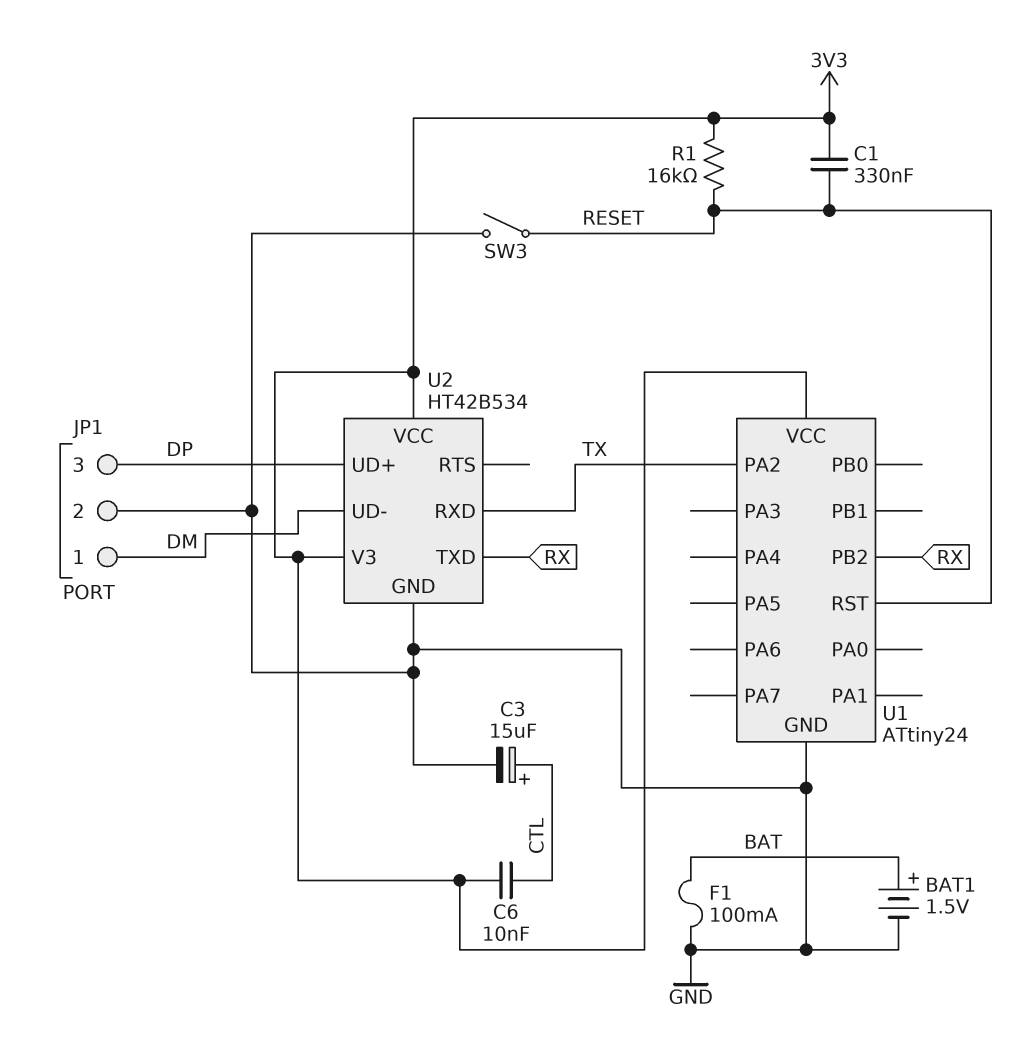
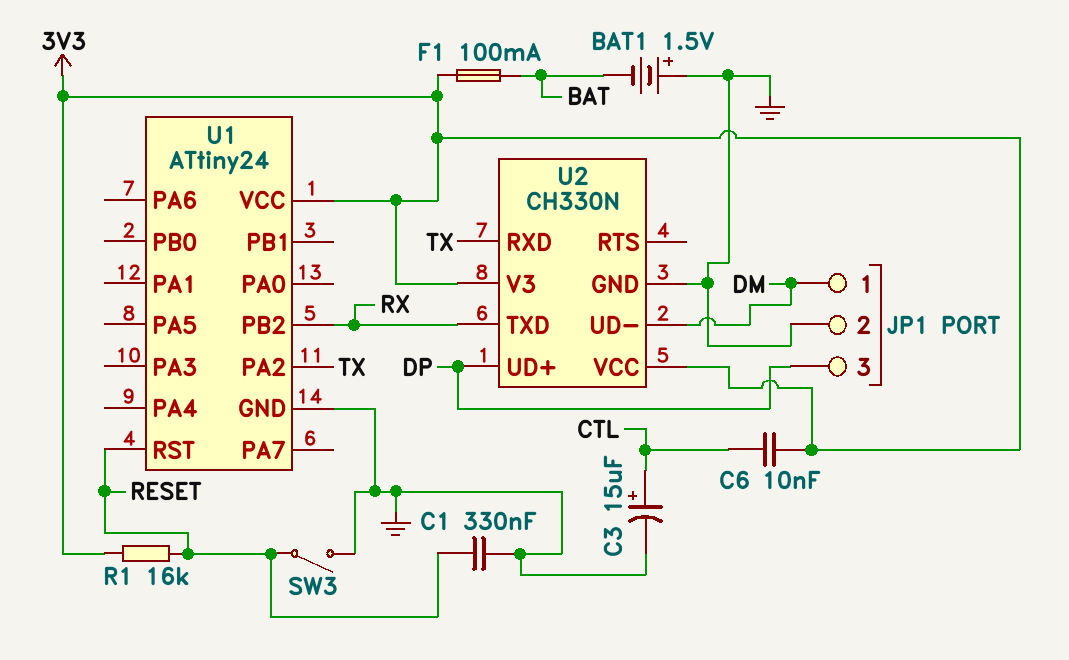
BAT1: 1.5V (plus BAT, minus GND) -> 1.5V (plus GND, minus BAT)
C1: 330nF (3V3, RESET) -> 330nF (GND, RESET)
F1: 100mA (BAT, GND) -> 100mA (3V3, BAT)
U2: HT42B534 -> CH330N

